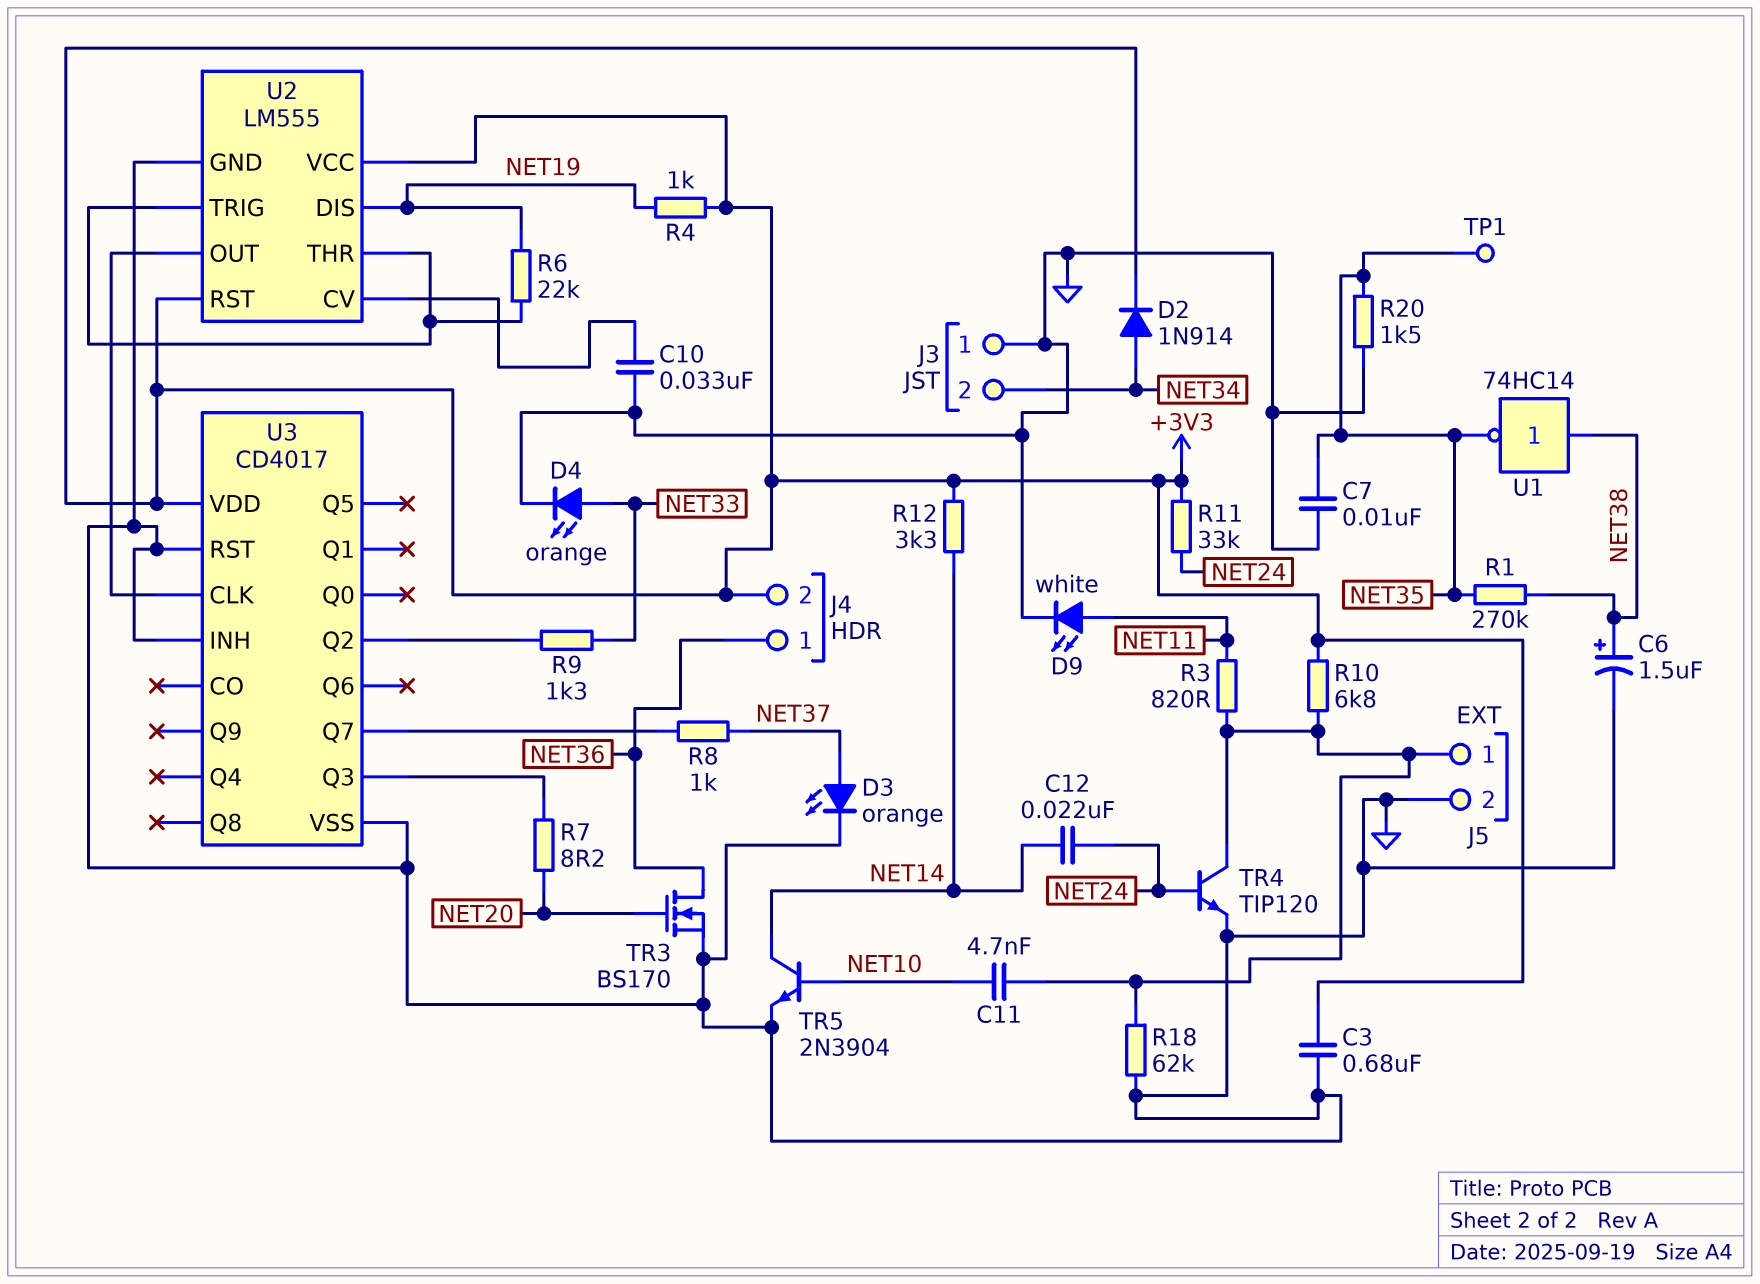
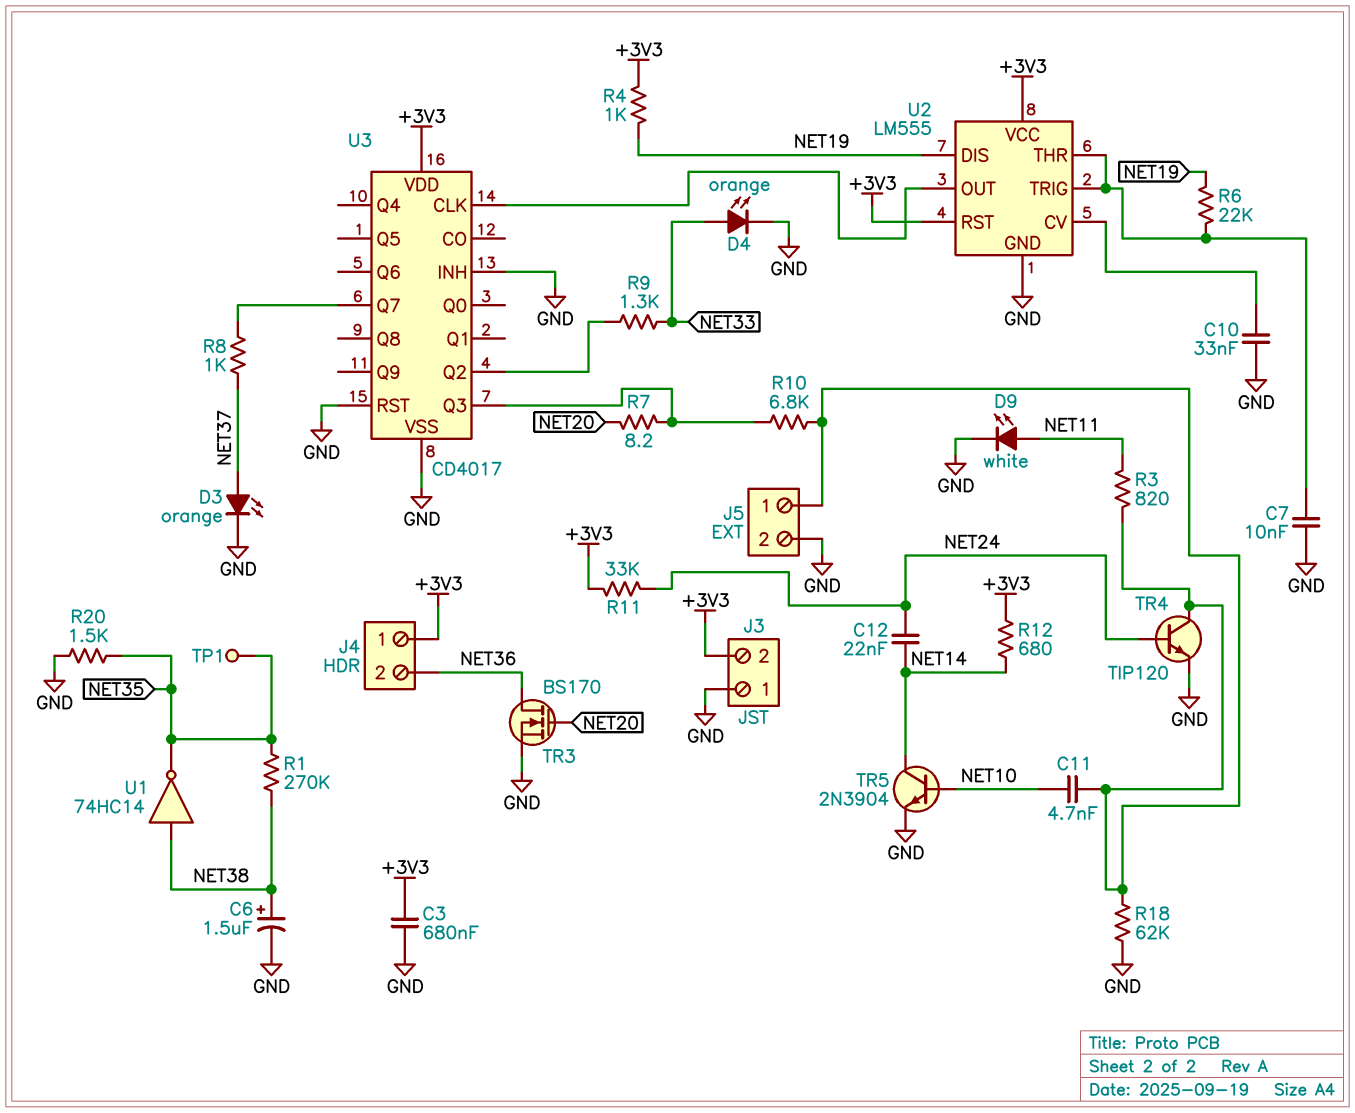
C7: 10nF (GND, NET35) -> 10nF (GND, U2/THR)
D2: diode 1N914 (A NET34, K +3V3) -> none
J3 pin 2: NET34 -> +3V3
J4 pin 1: NET36 -> +3V3
J4 pin 2: +3V3 -> NET36
R10: 6.8k (+3V3, J5/1) -> 6.8k (J5/1, U3/Q3)
R12: 3.3k (+3V3, NET14) -> 680 (+3V3, NET14)

